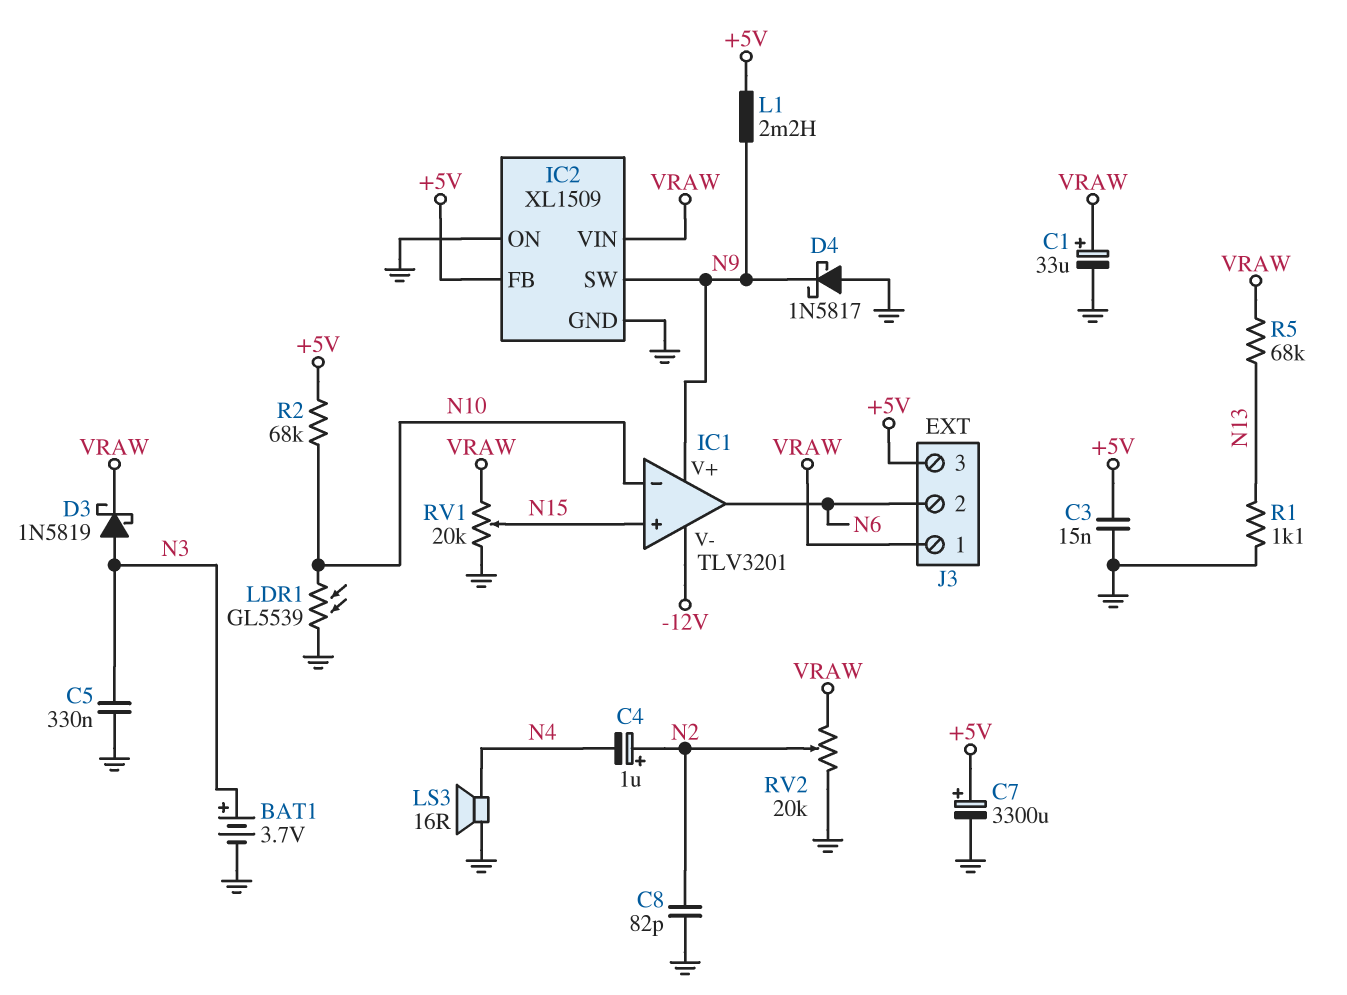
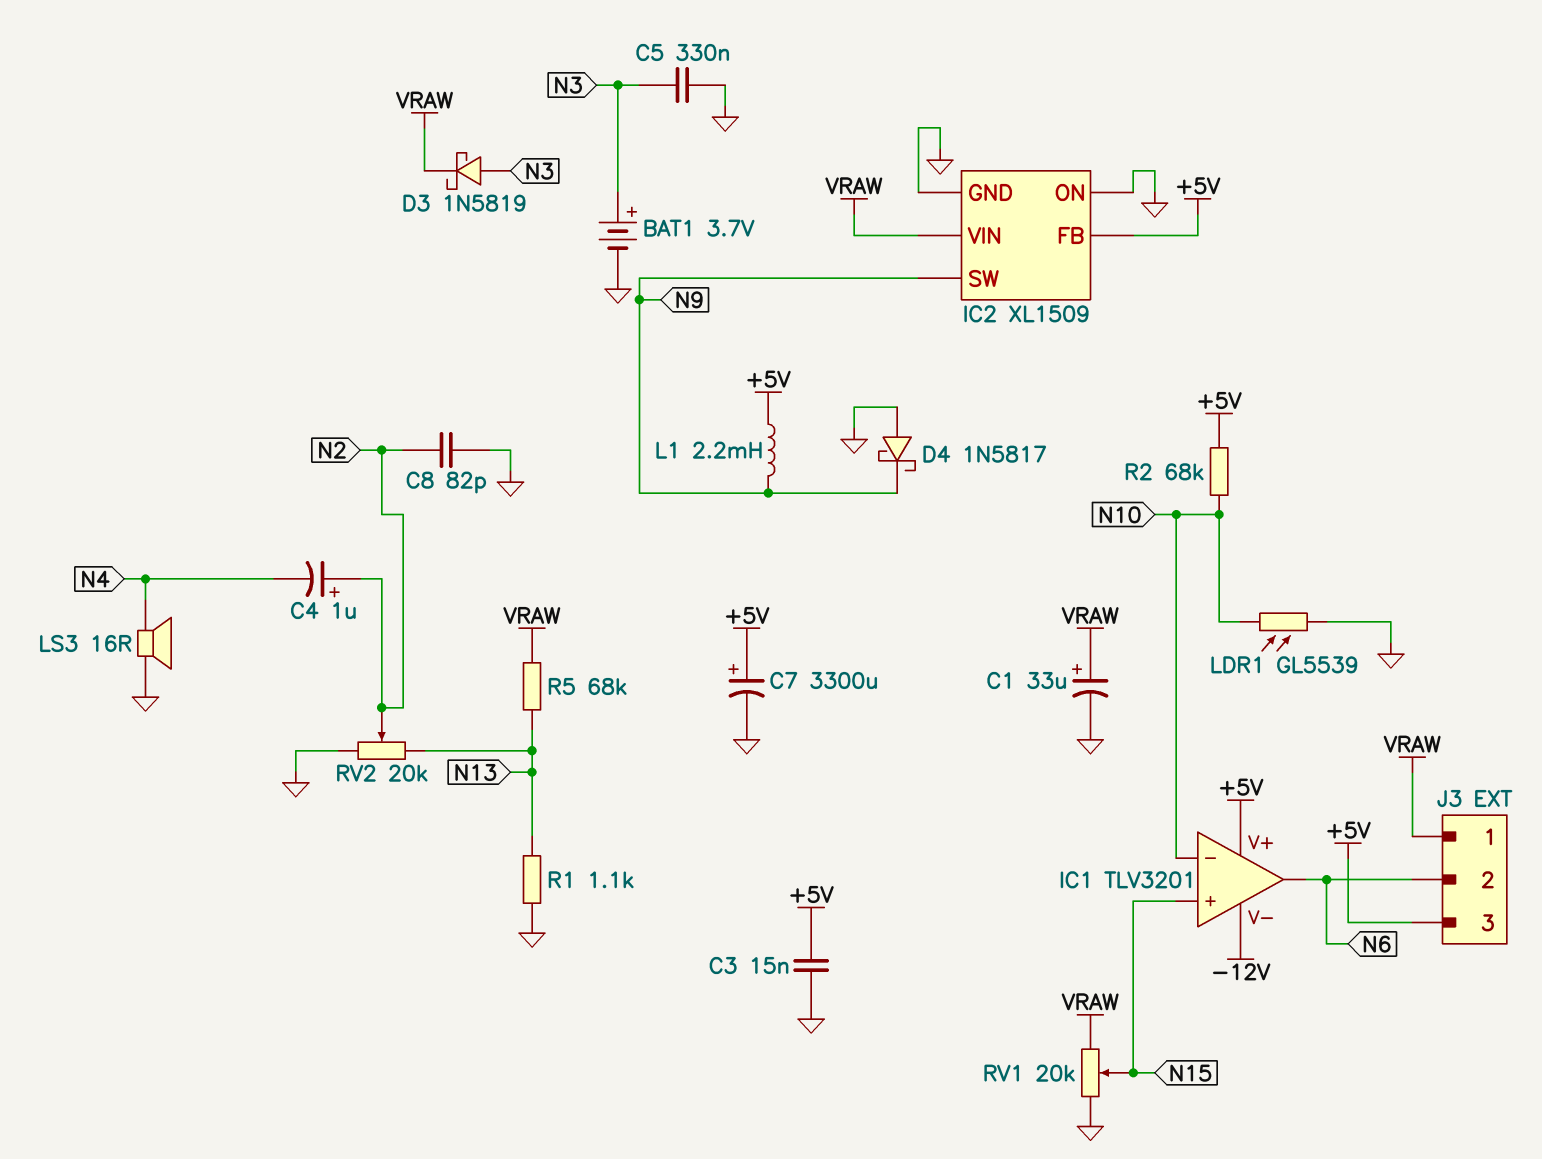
IC1 pin V+: N9 -> +5V
RV2: 20k (GND, VRAW, wiper N2) -> 20k (GND, N13, wiper N2)

